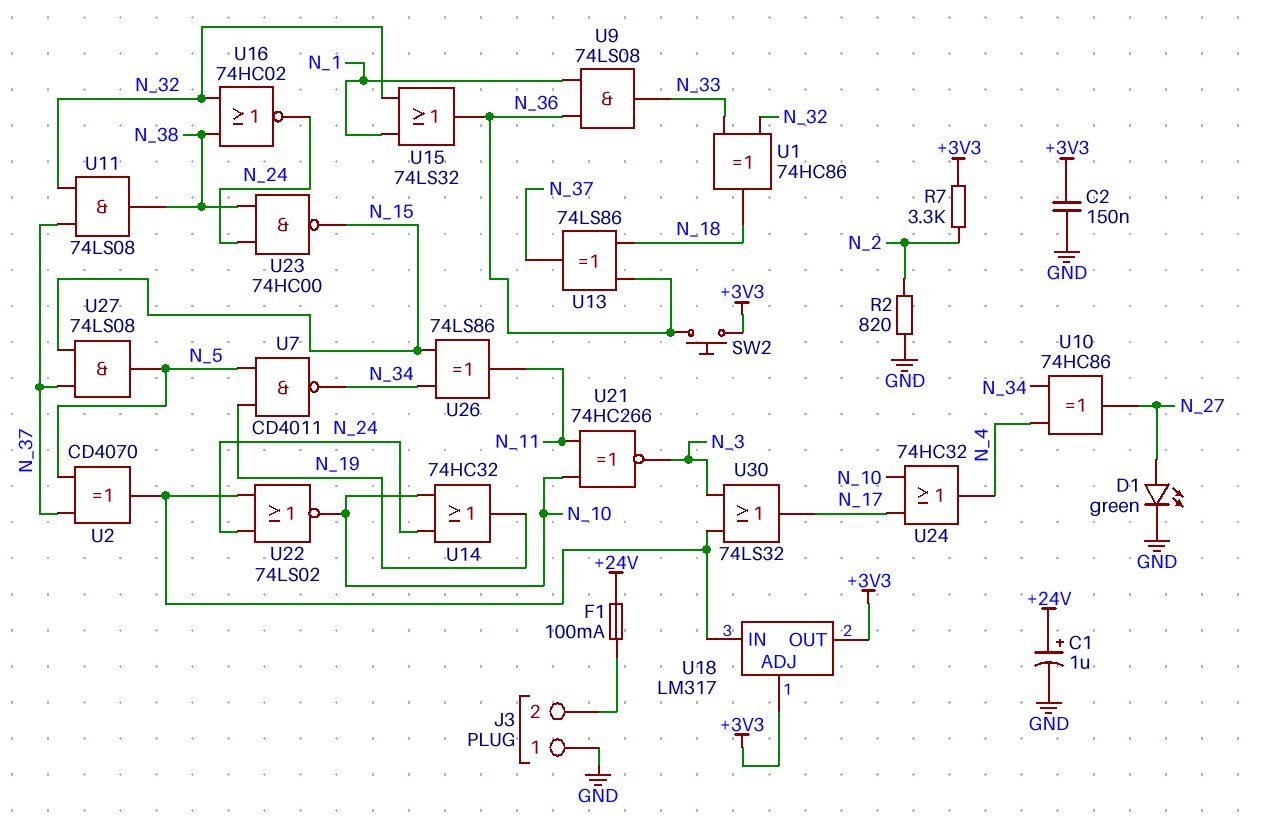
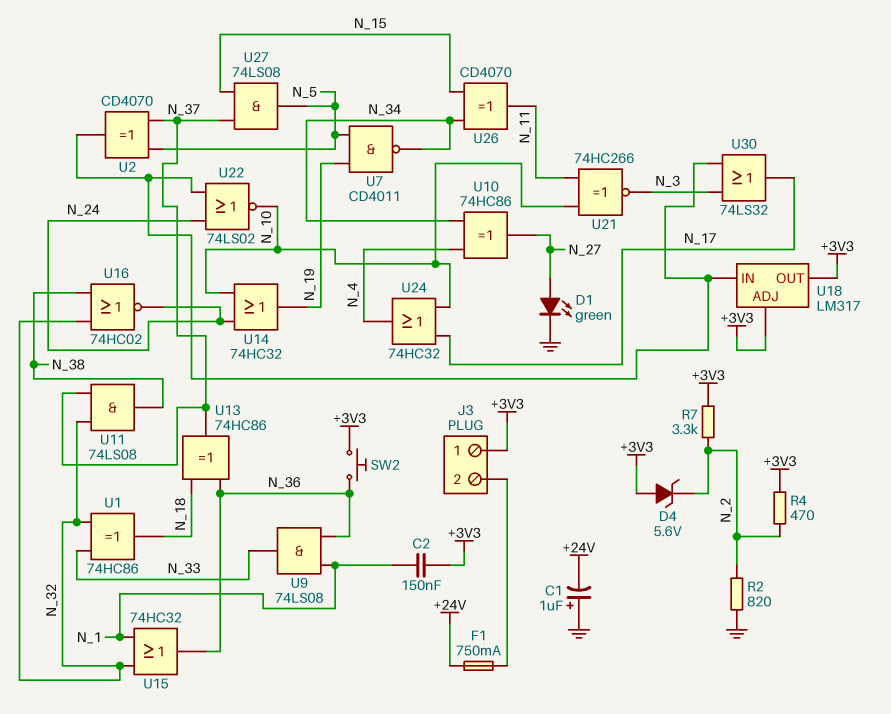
C1: 1uF (plus +24V, minus GND) -> 1uF (plus GND, minus +24V)
C2: 150nF (+3V3, GND) -> 150nF (+3V3, N_1)
D4: none -> zener 5.6V (A +3V3, K N_2)
F1: 100mA (+24V, J3/2) -> 750mA (+24V, J3/2)
J3 pin 1: GND -> +3V3
R4: none -> 470 (+3V3, N_2)
U13: XOR 74LS86 (in N_18, in N_36, out N_37) -> XOR 74HC86 (in N_18, in N_36, out N_37)
U15: OR 74LS32 (in N_1, in N_32, out N_36) -> OR 74HC32 (in N_1, in N_32, out N_36)
U23: NAND 74HC00 (in N_24, in N_38, out N_15) -> none
U26: XOR 74LS86 (in N_15, in N_34, out N_11) -> XOR CD4070 (in N_15, in N_34, out N_11)

